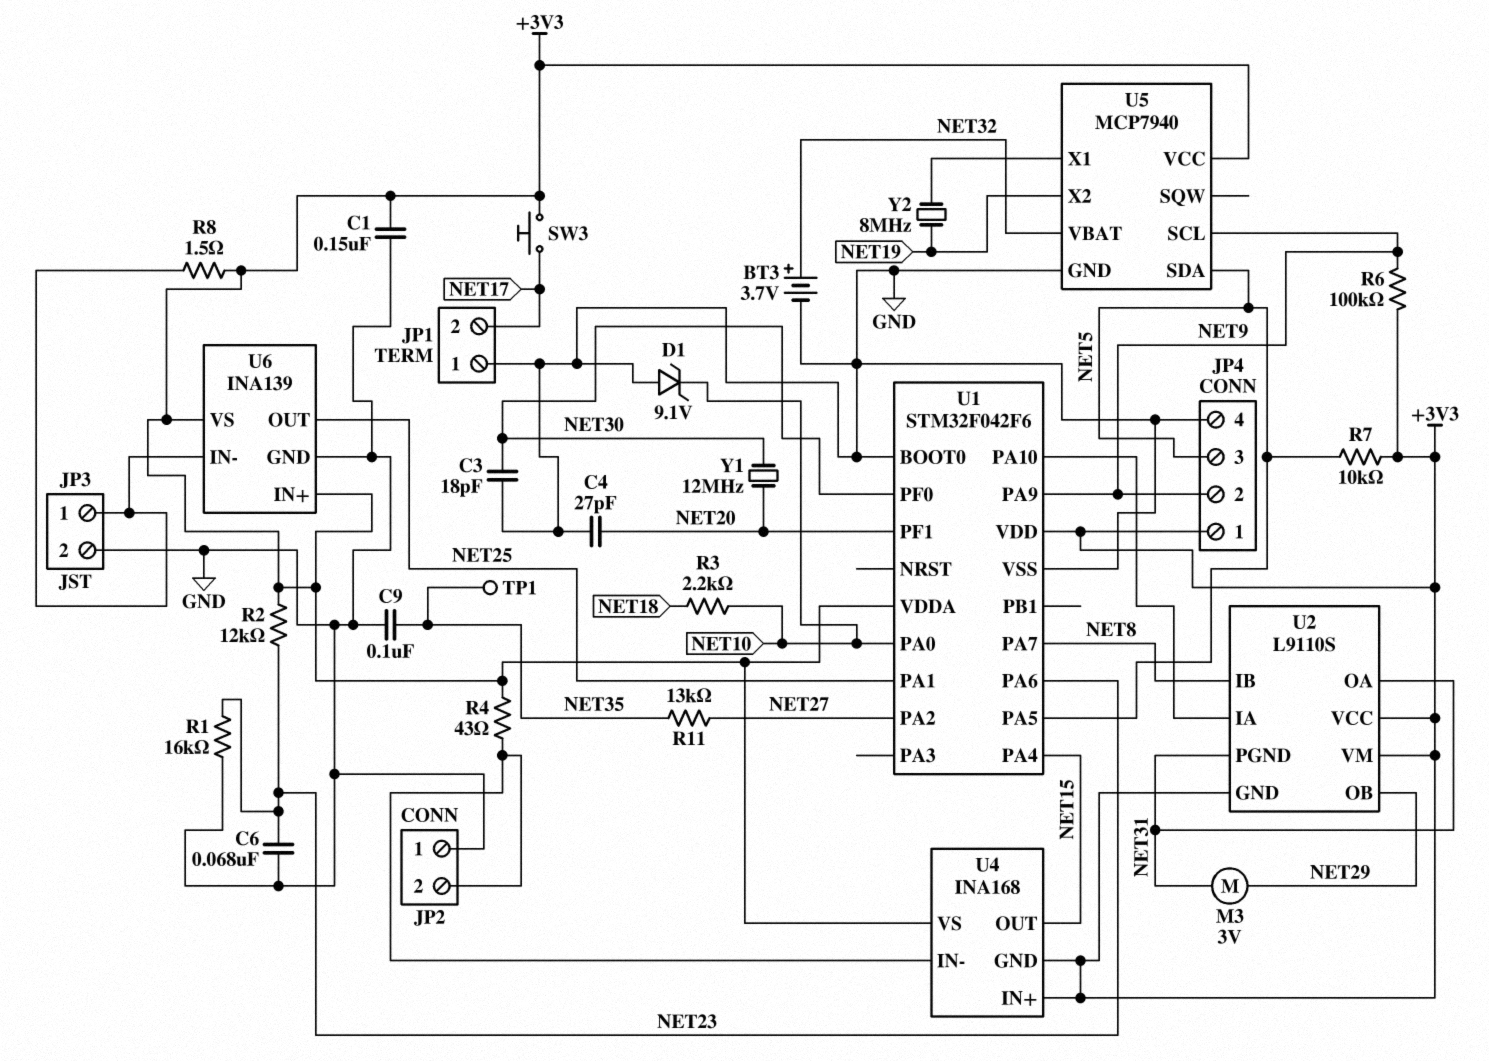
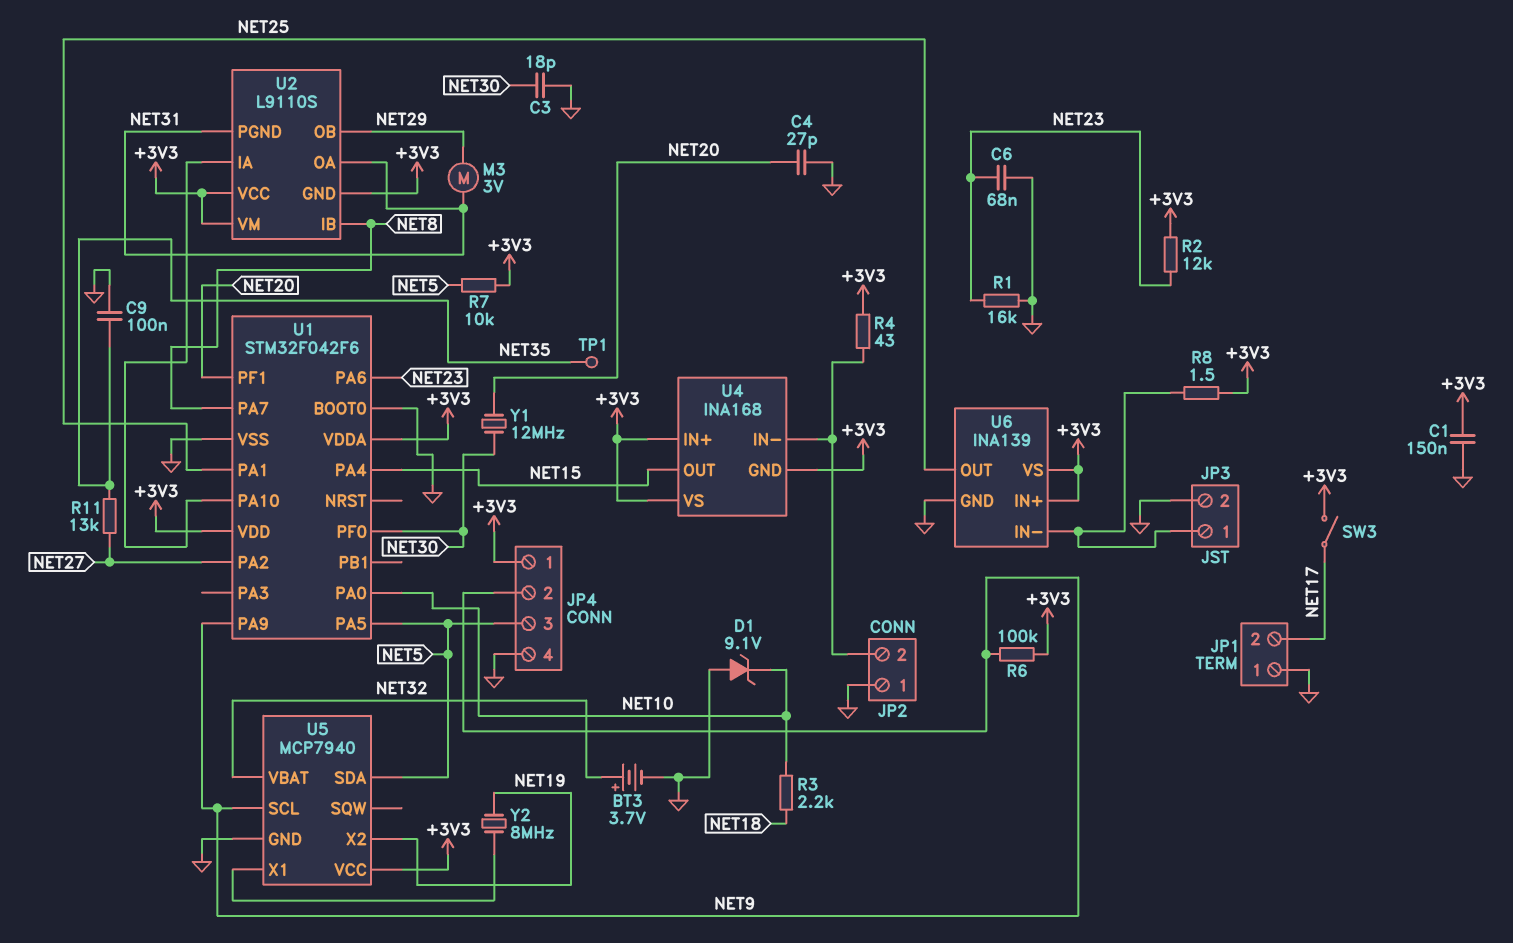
SW3: button (+3V3, NET17) -> switch (+3V3, NET17)

